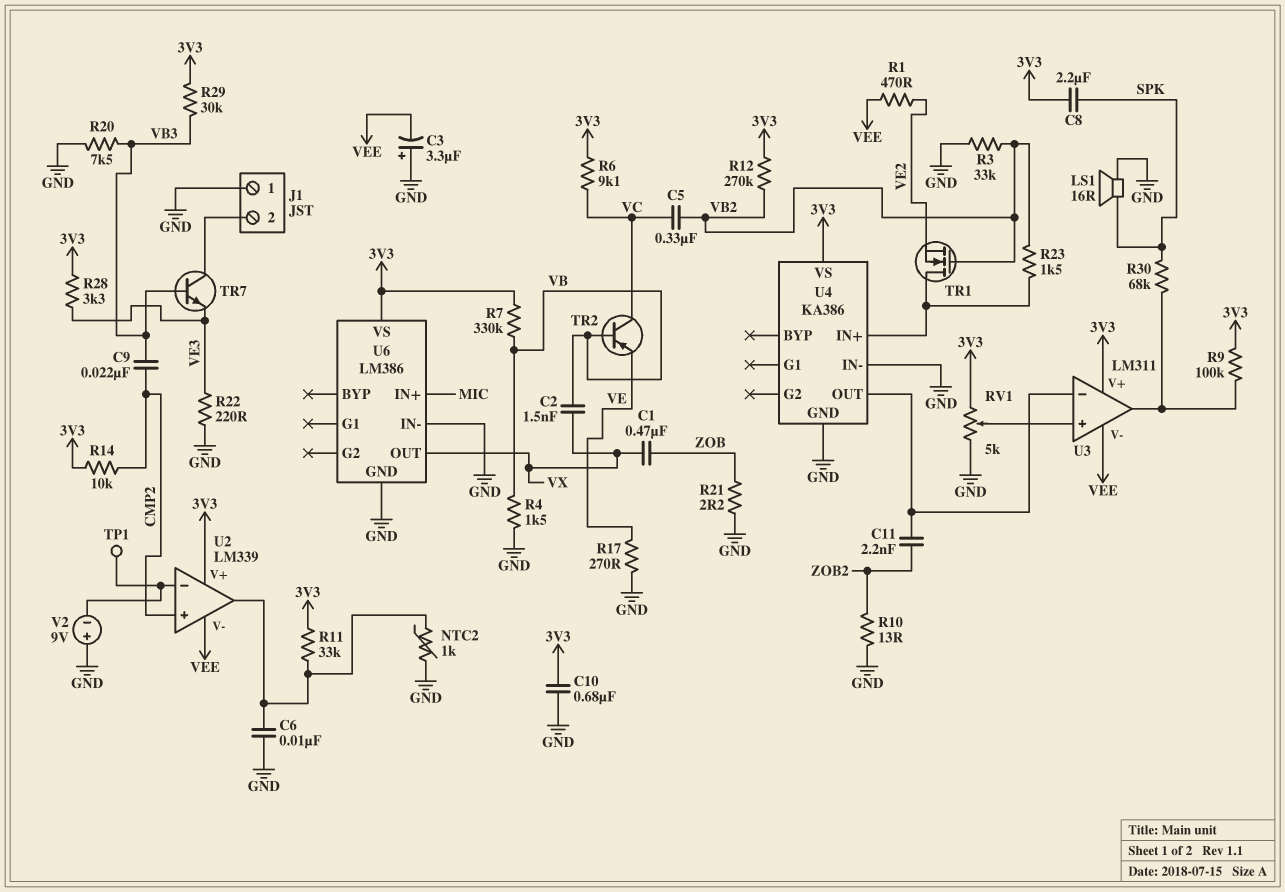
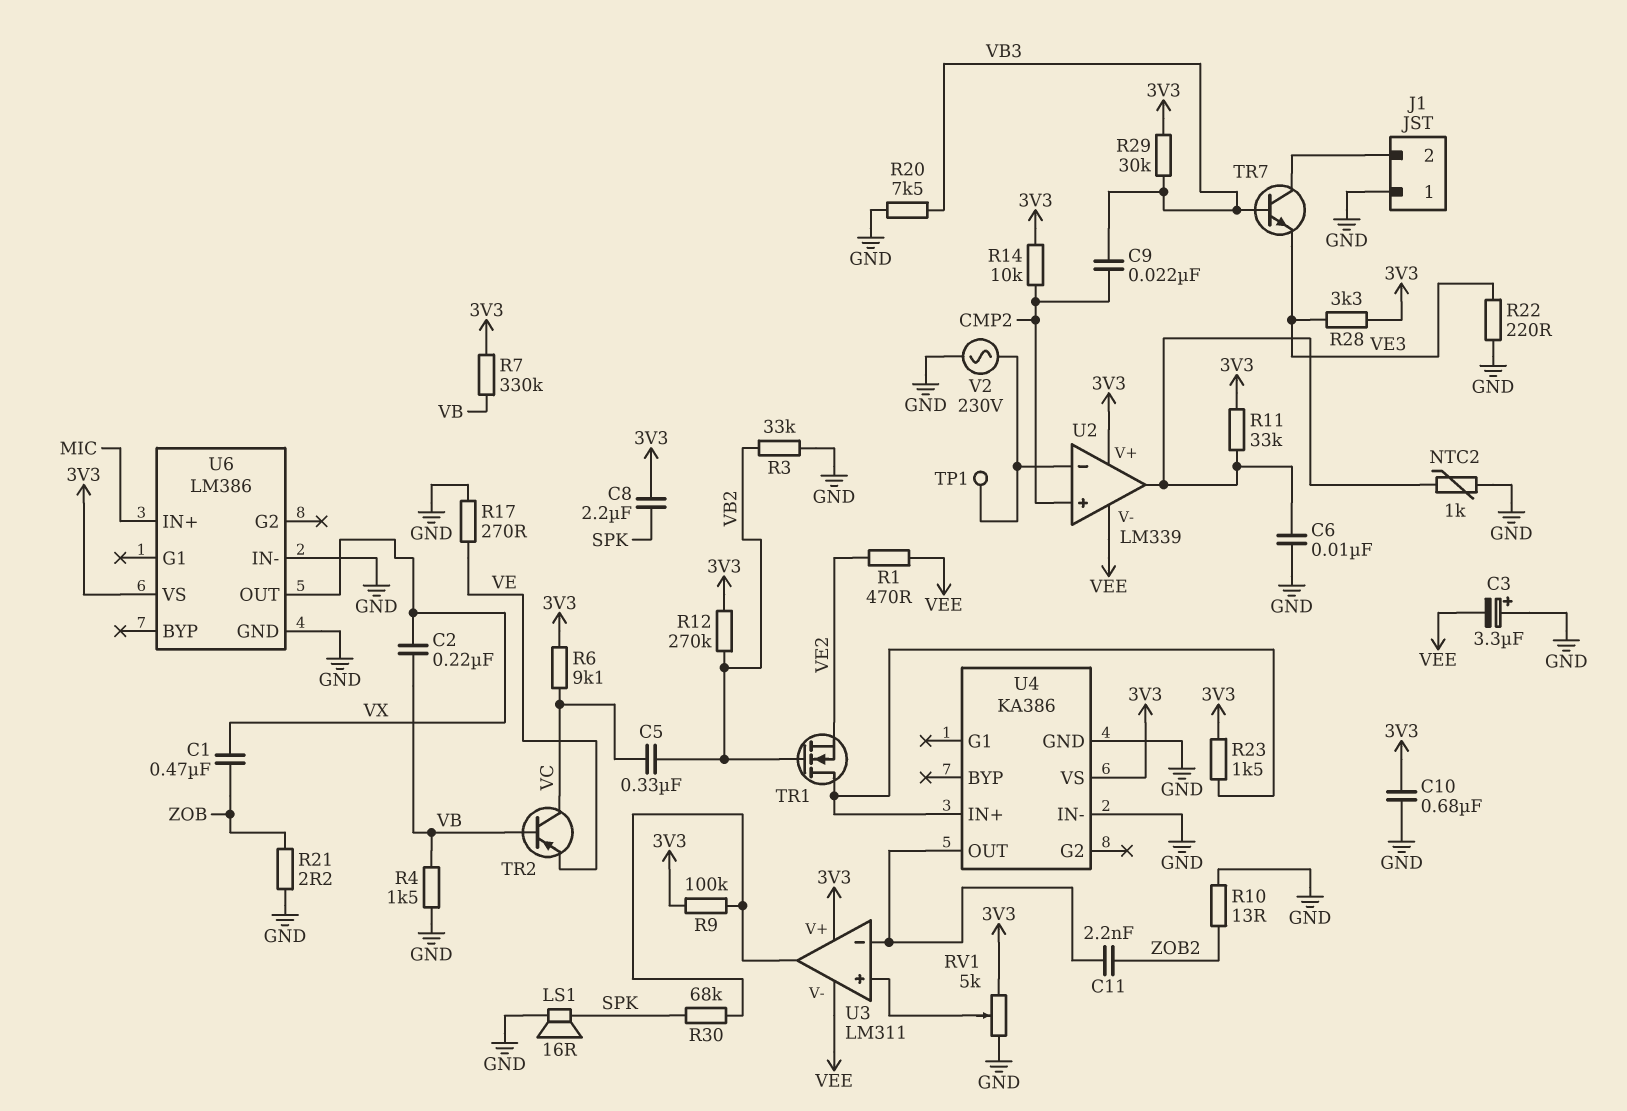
C2: 1.5nF (VB, VX) -> 220nF (VB, VX)
R23: 1.5k (U4/IN+, VB2) -> 1.5k (3V3, U4/IN+)
V2: 9V (plus GND, minus U2/in-) -> AC 230V (GND, U2/in-)

